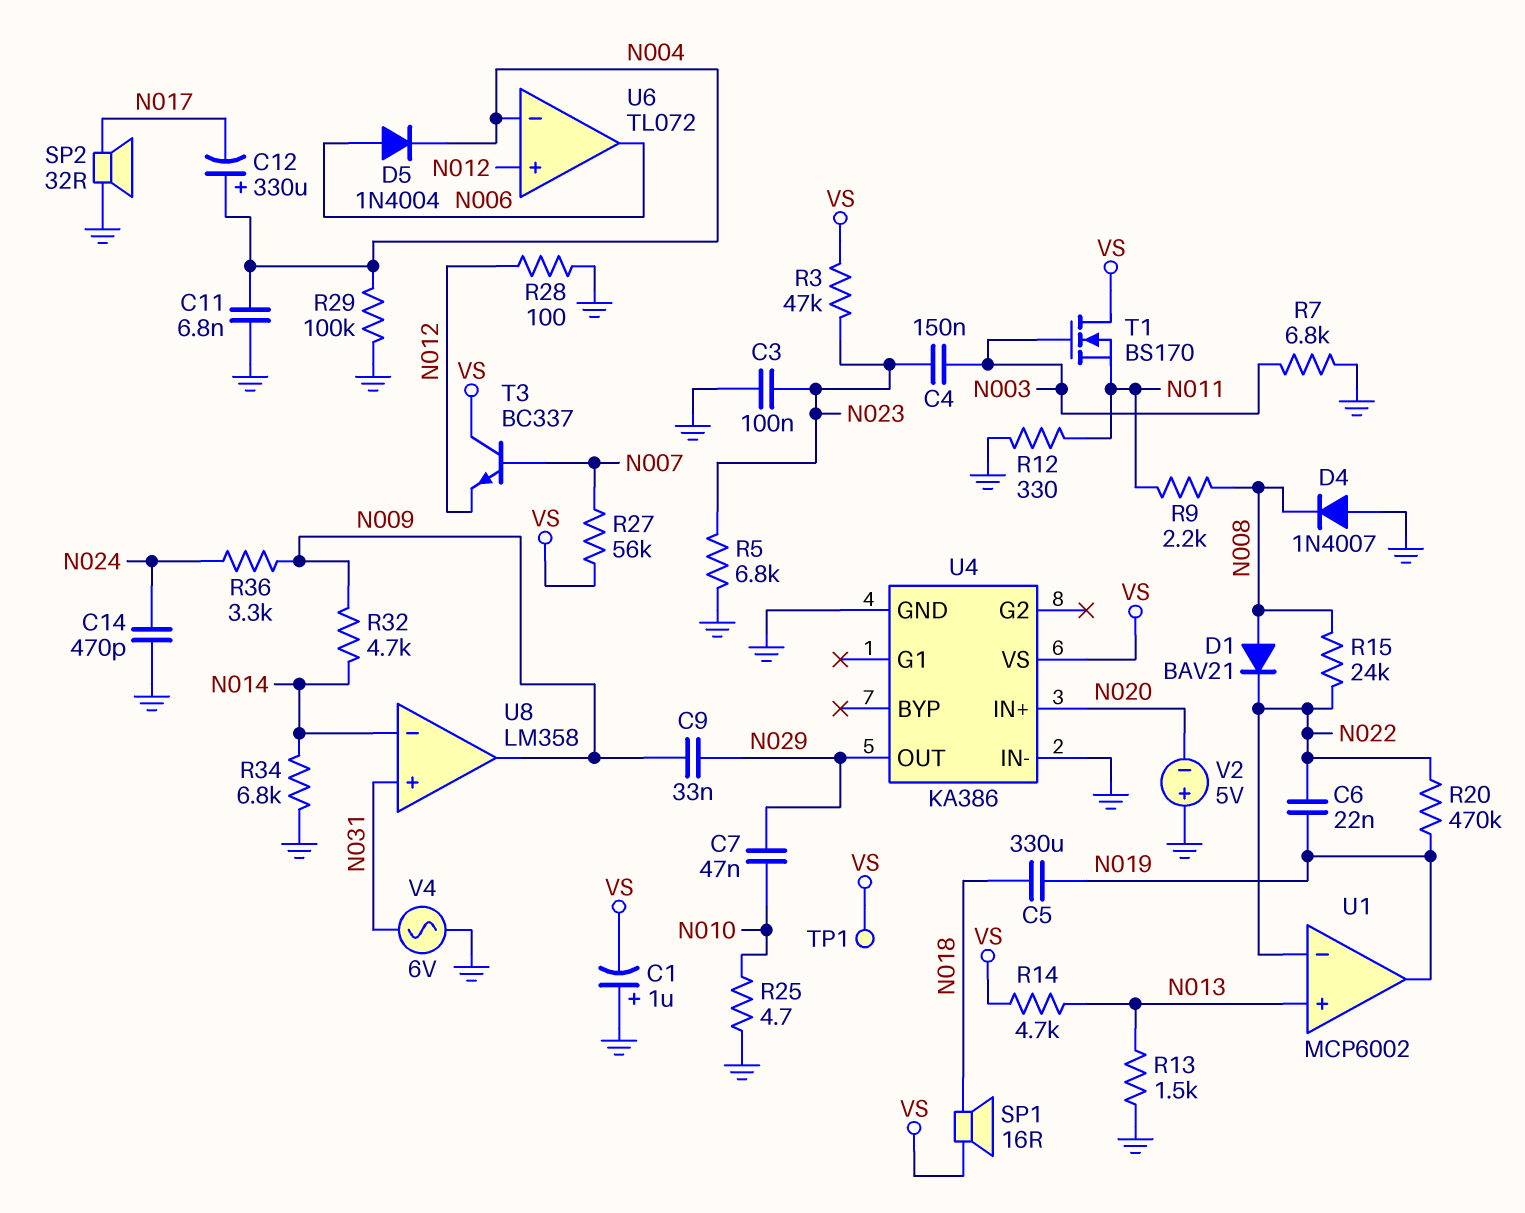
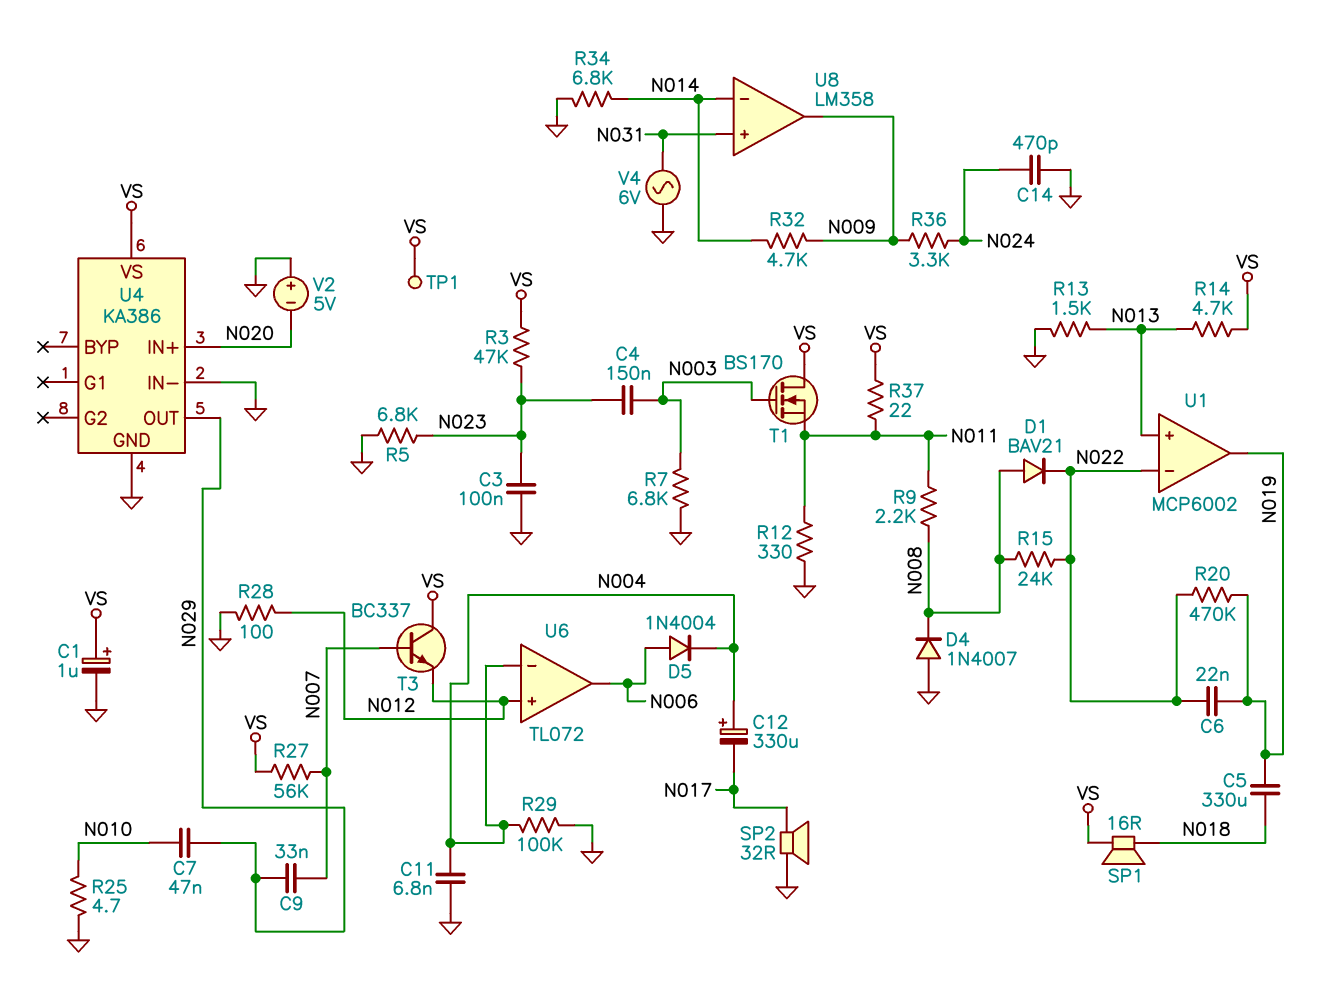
C1: 1uF (plus GND, minus VS) -> 1uF (plus VS, minus GND)
C9: 33nF (N009, N029) -> 33nF (N007, N029)
R37: none -> 22 (N011, VS)

